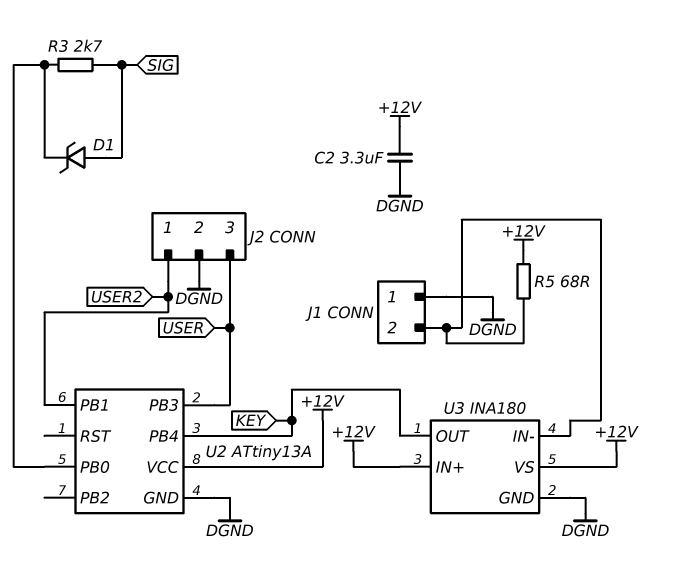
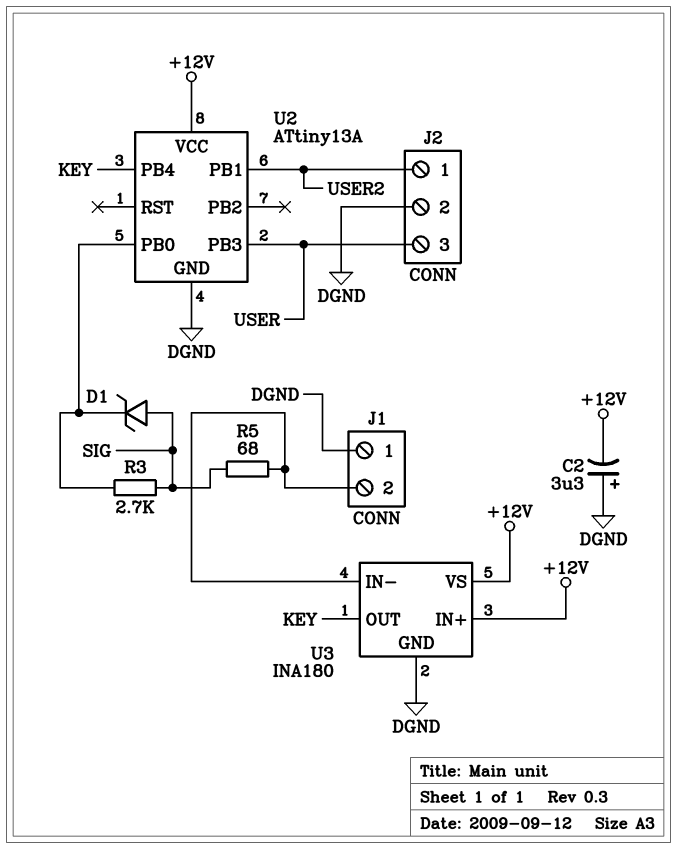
C2: 3.3uF (+12V, DGND) -> 3.3uF (plus DGND, minus +12V)
R5: 68 (+12V, J1/2) -> 68 (J1/2, SIG)

